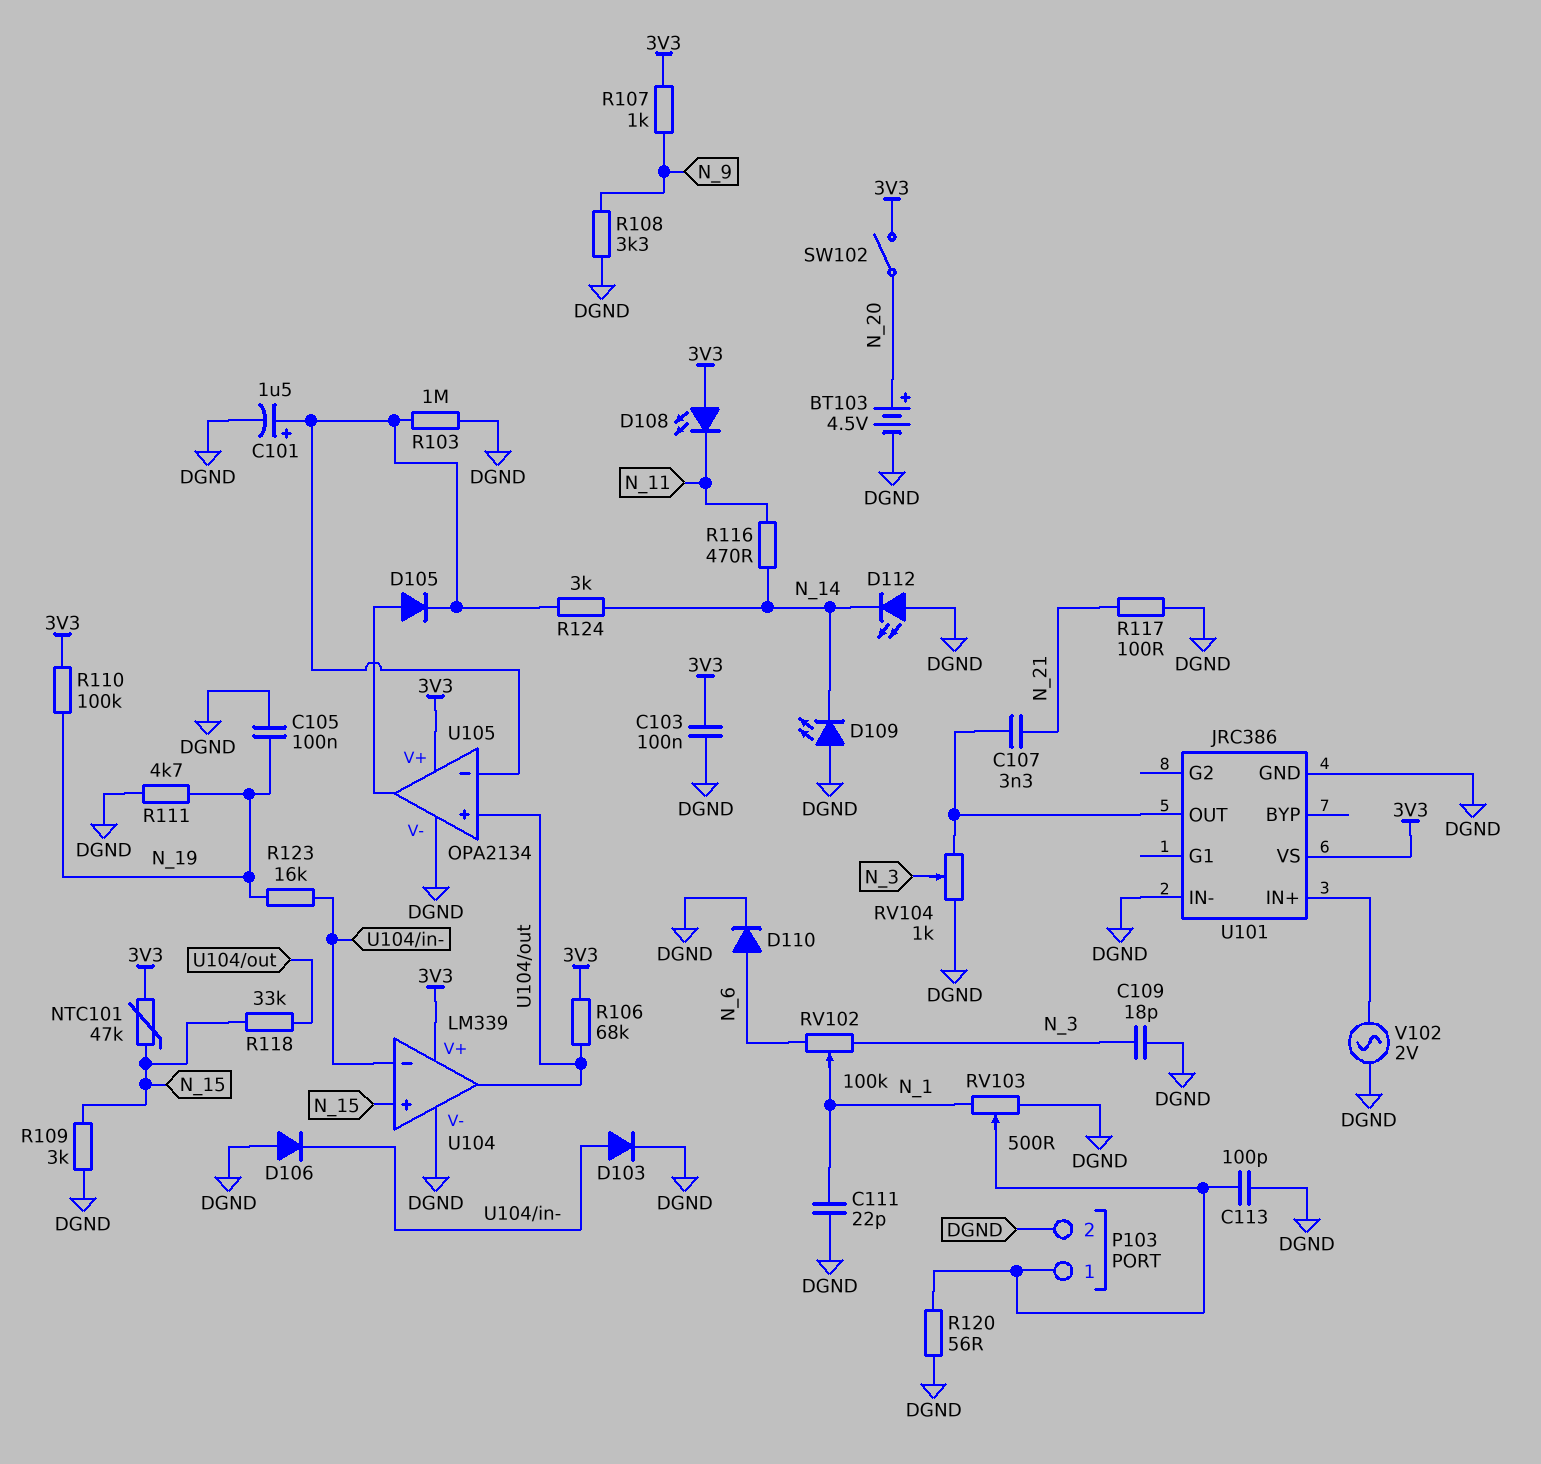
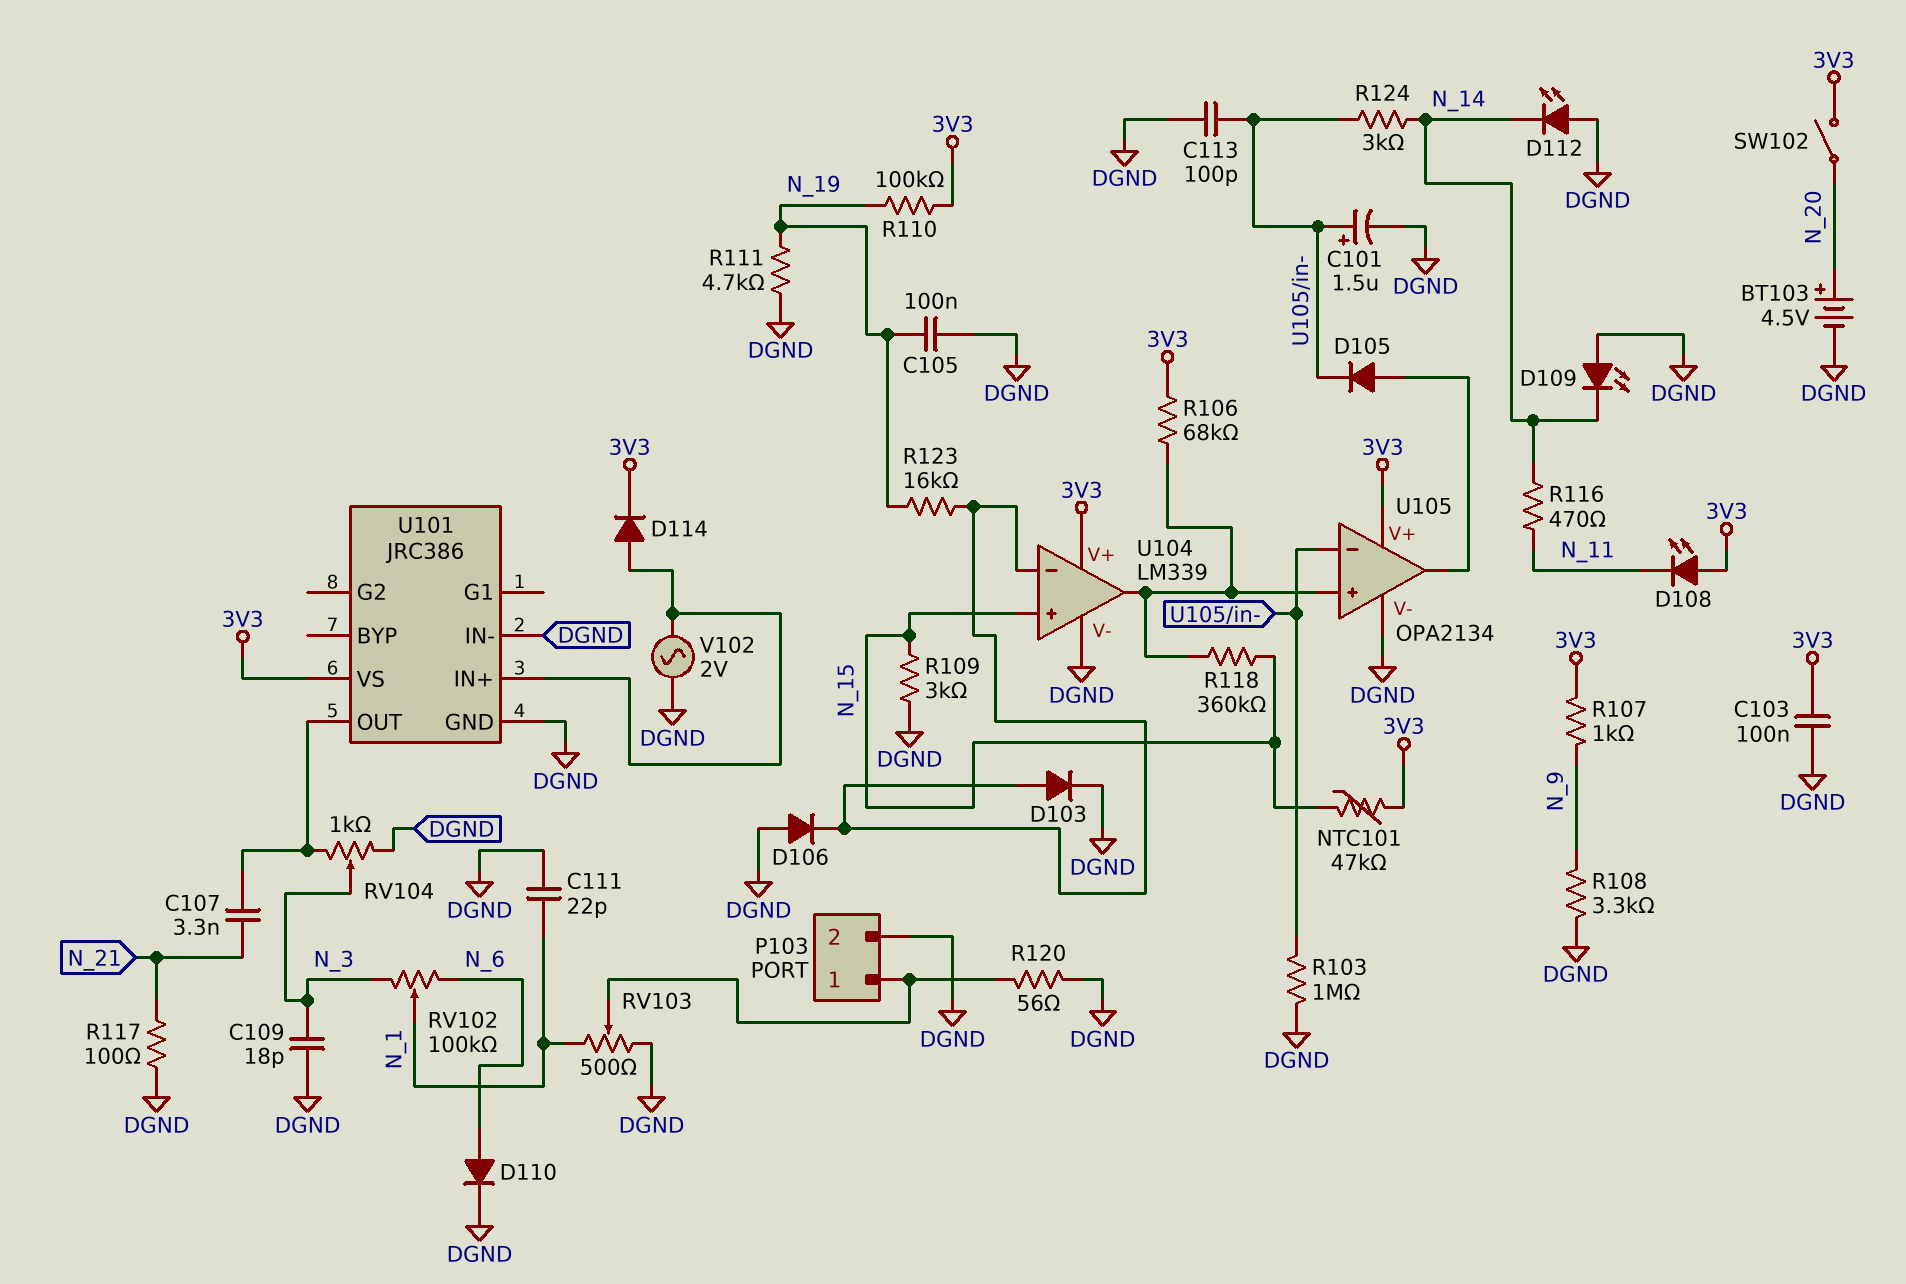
C113: 100pF (DGND, P103/1) -> 100pF (DGND, U105/in-)
D114: none -> diode (A U101/IN+, K 3V3)
R118: 33k (N_15, U104/out) -> 360k (N_15, U104/out)

